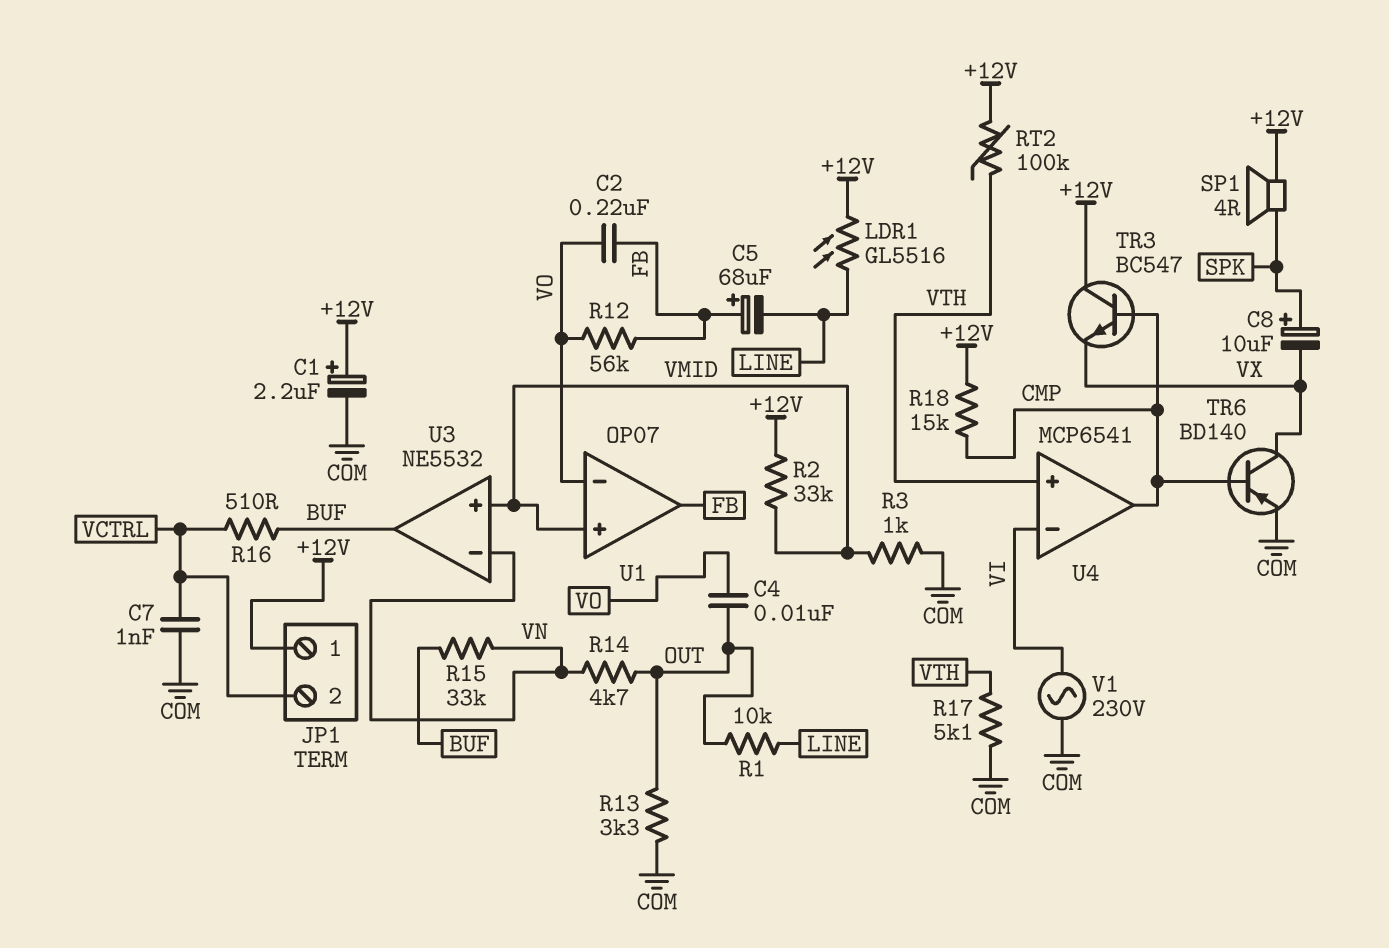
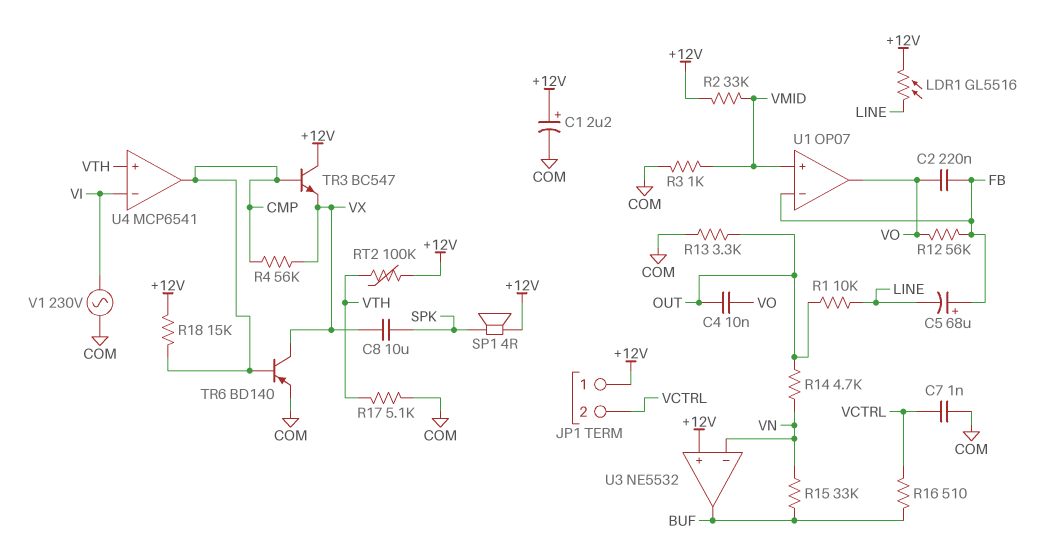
C8: 10uF (plus SPK, minus VX) -> 10uF (SPK, VX)
R4: none -> 56k (CMP, VX)
U1 pin in-: VO -> FB
U1 pin out: FB -> VO
U3 pin in+: VMID -> +12V

